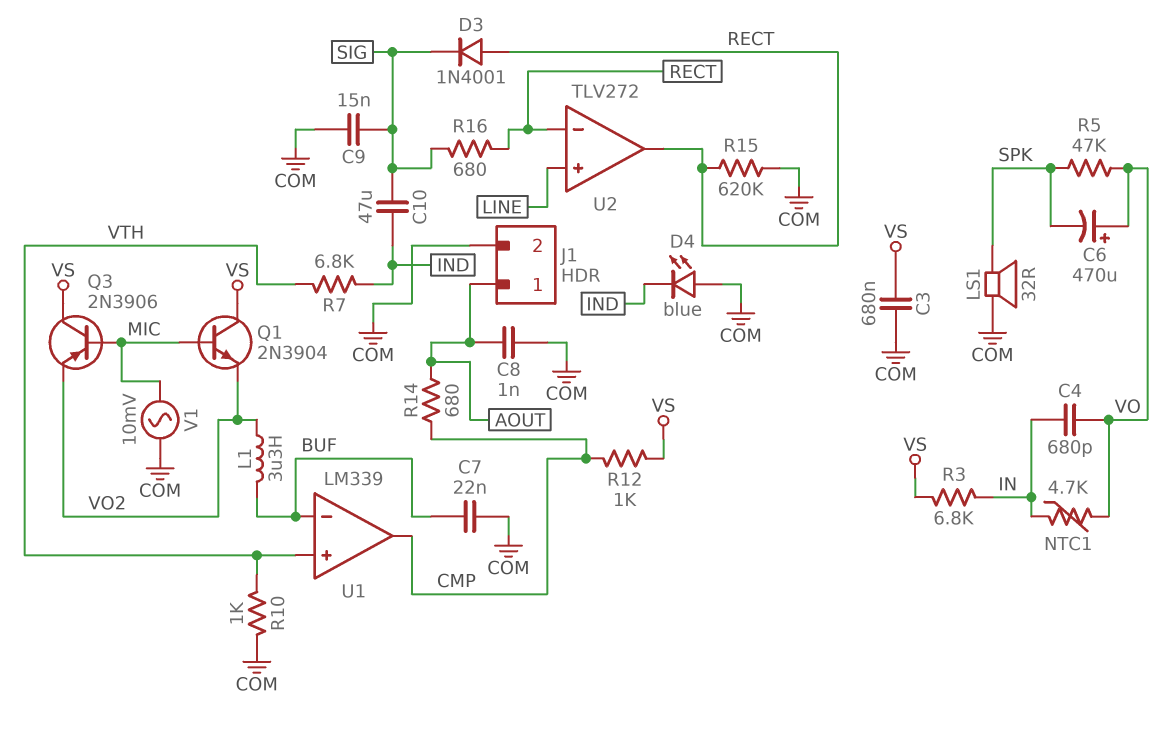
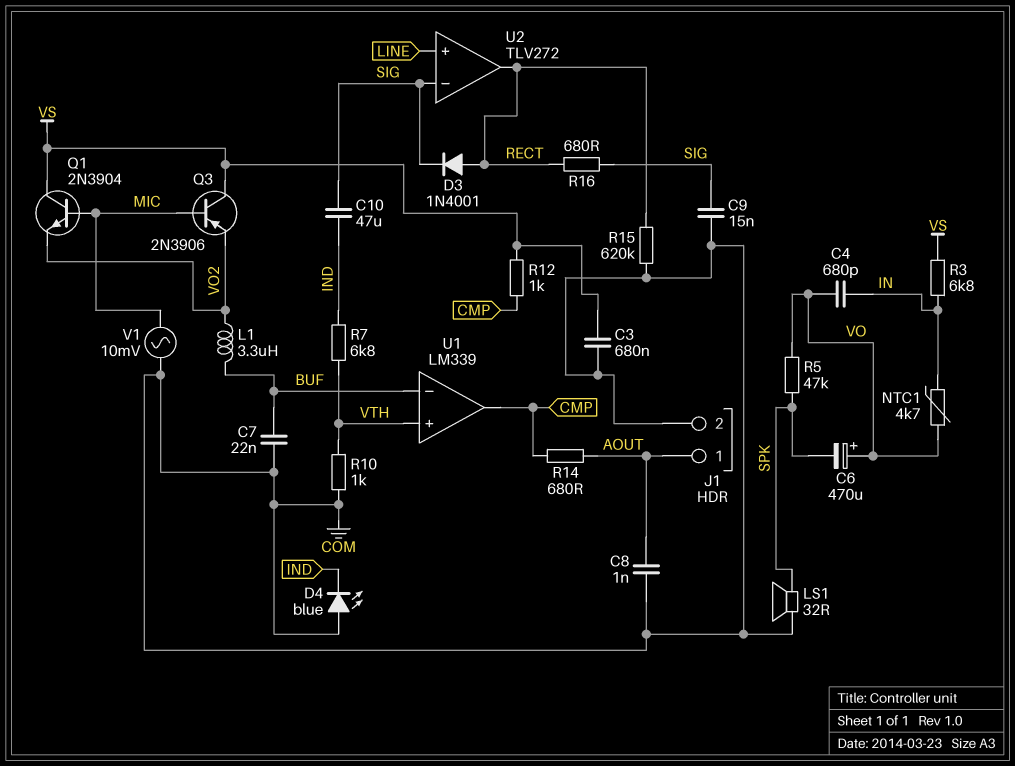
U2 pin in-: RECT -> SIG

